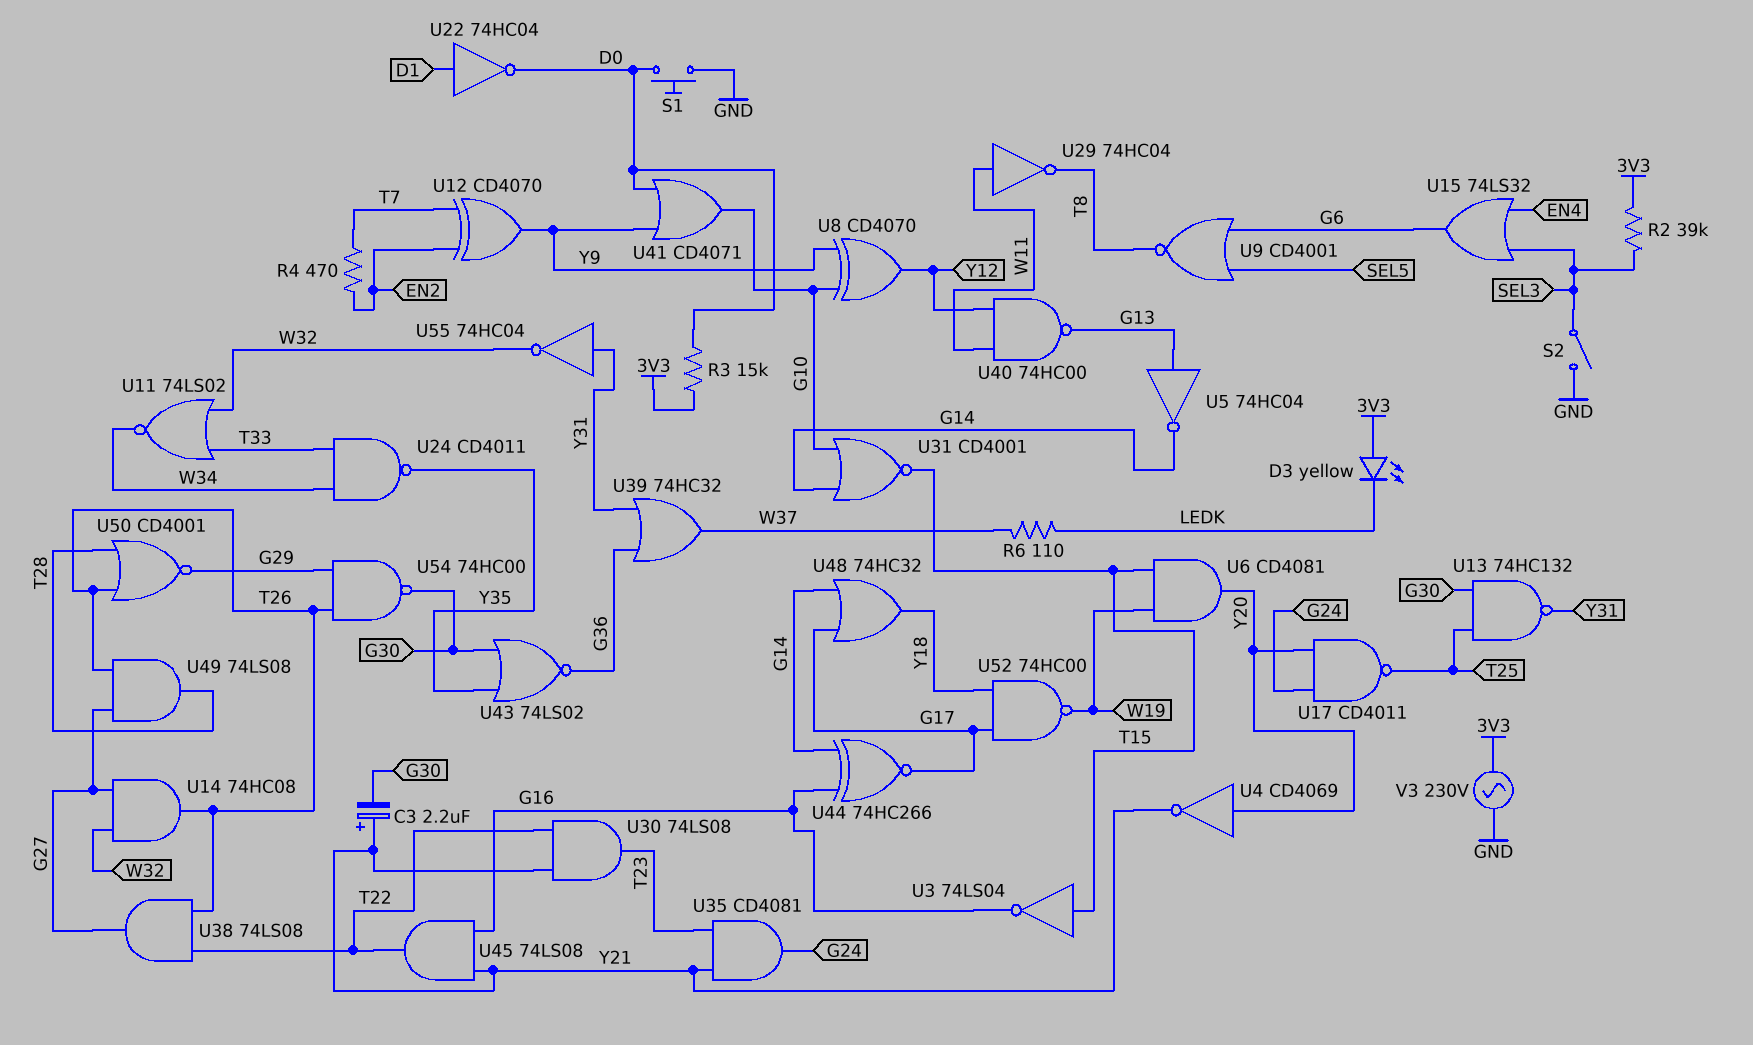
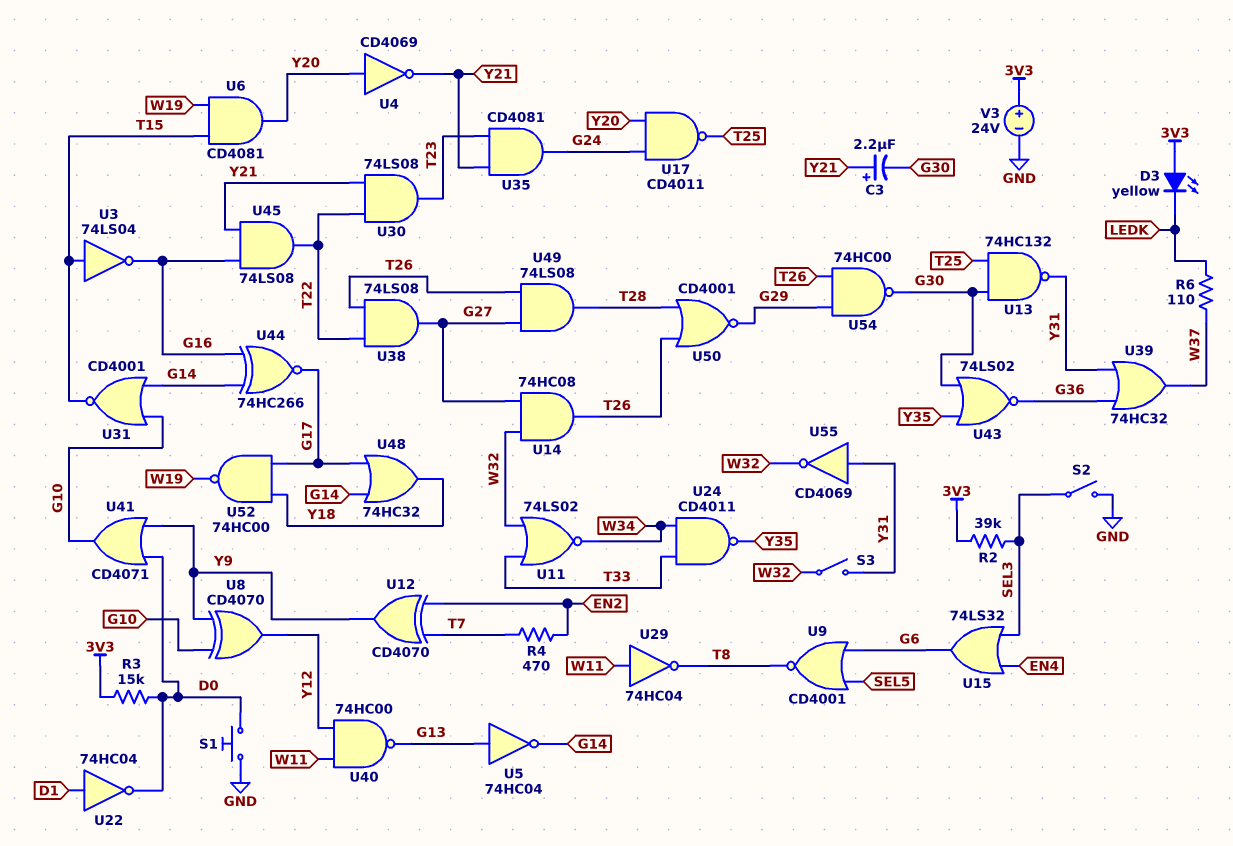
S3: none -> switch (W32, Y31)
U55: NOT 74HC04 (in Y31, out W32) -> NOT CD4069 (in Y31, out W32)
V3: AC 230V (3V3, GND) -> 24V (plus 3V3, minus GND)

